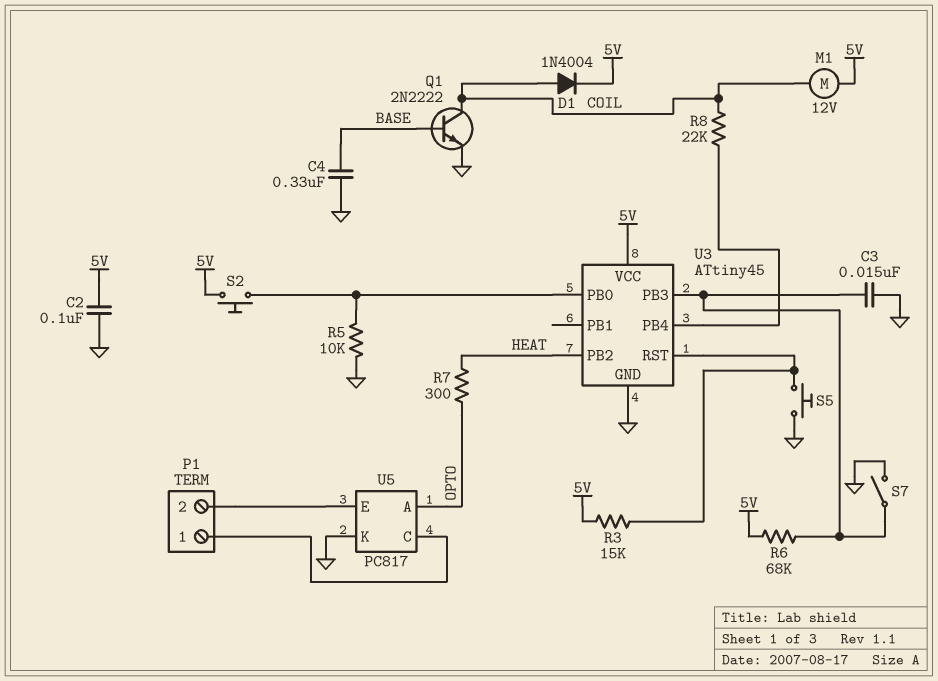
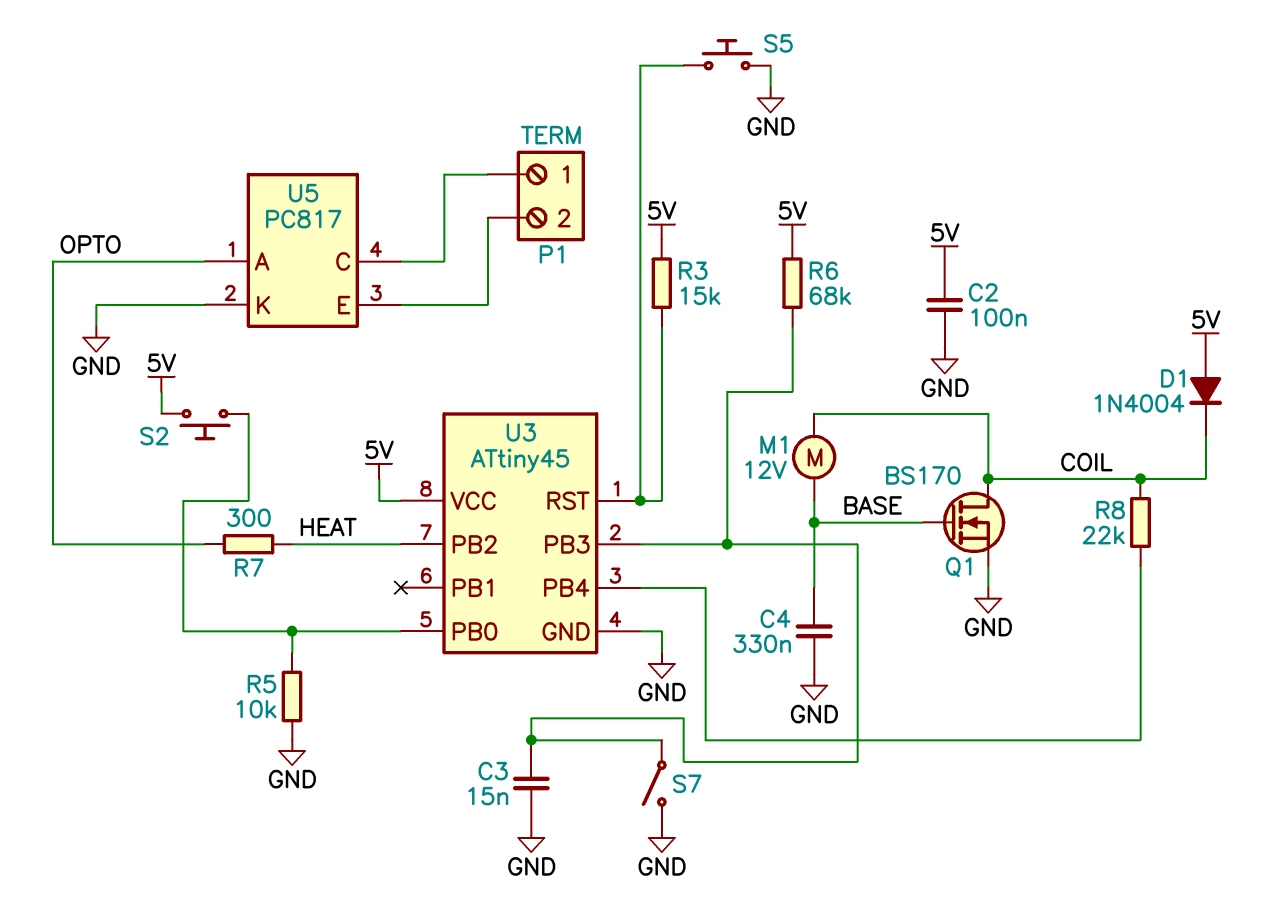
D1: diode 1N4004 (A COIL, K 5V) -> diode 1N4004 (A 5V, K COIL)
M1: motor 12V (5V, COIL) -> motor 12V (BASE, COIL)
Q1: NPN 2N2222 (B BASE, C COIL, E GND) -> NMOS BS170 (G BASE, D COIL, S GND)

